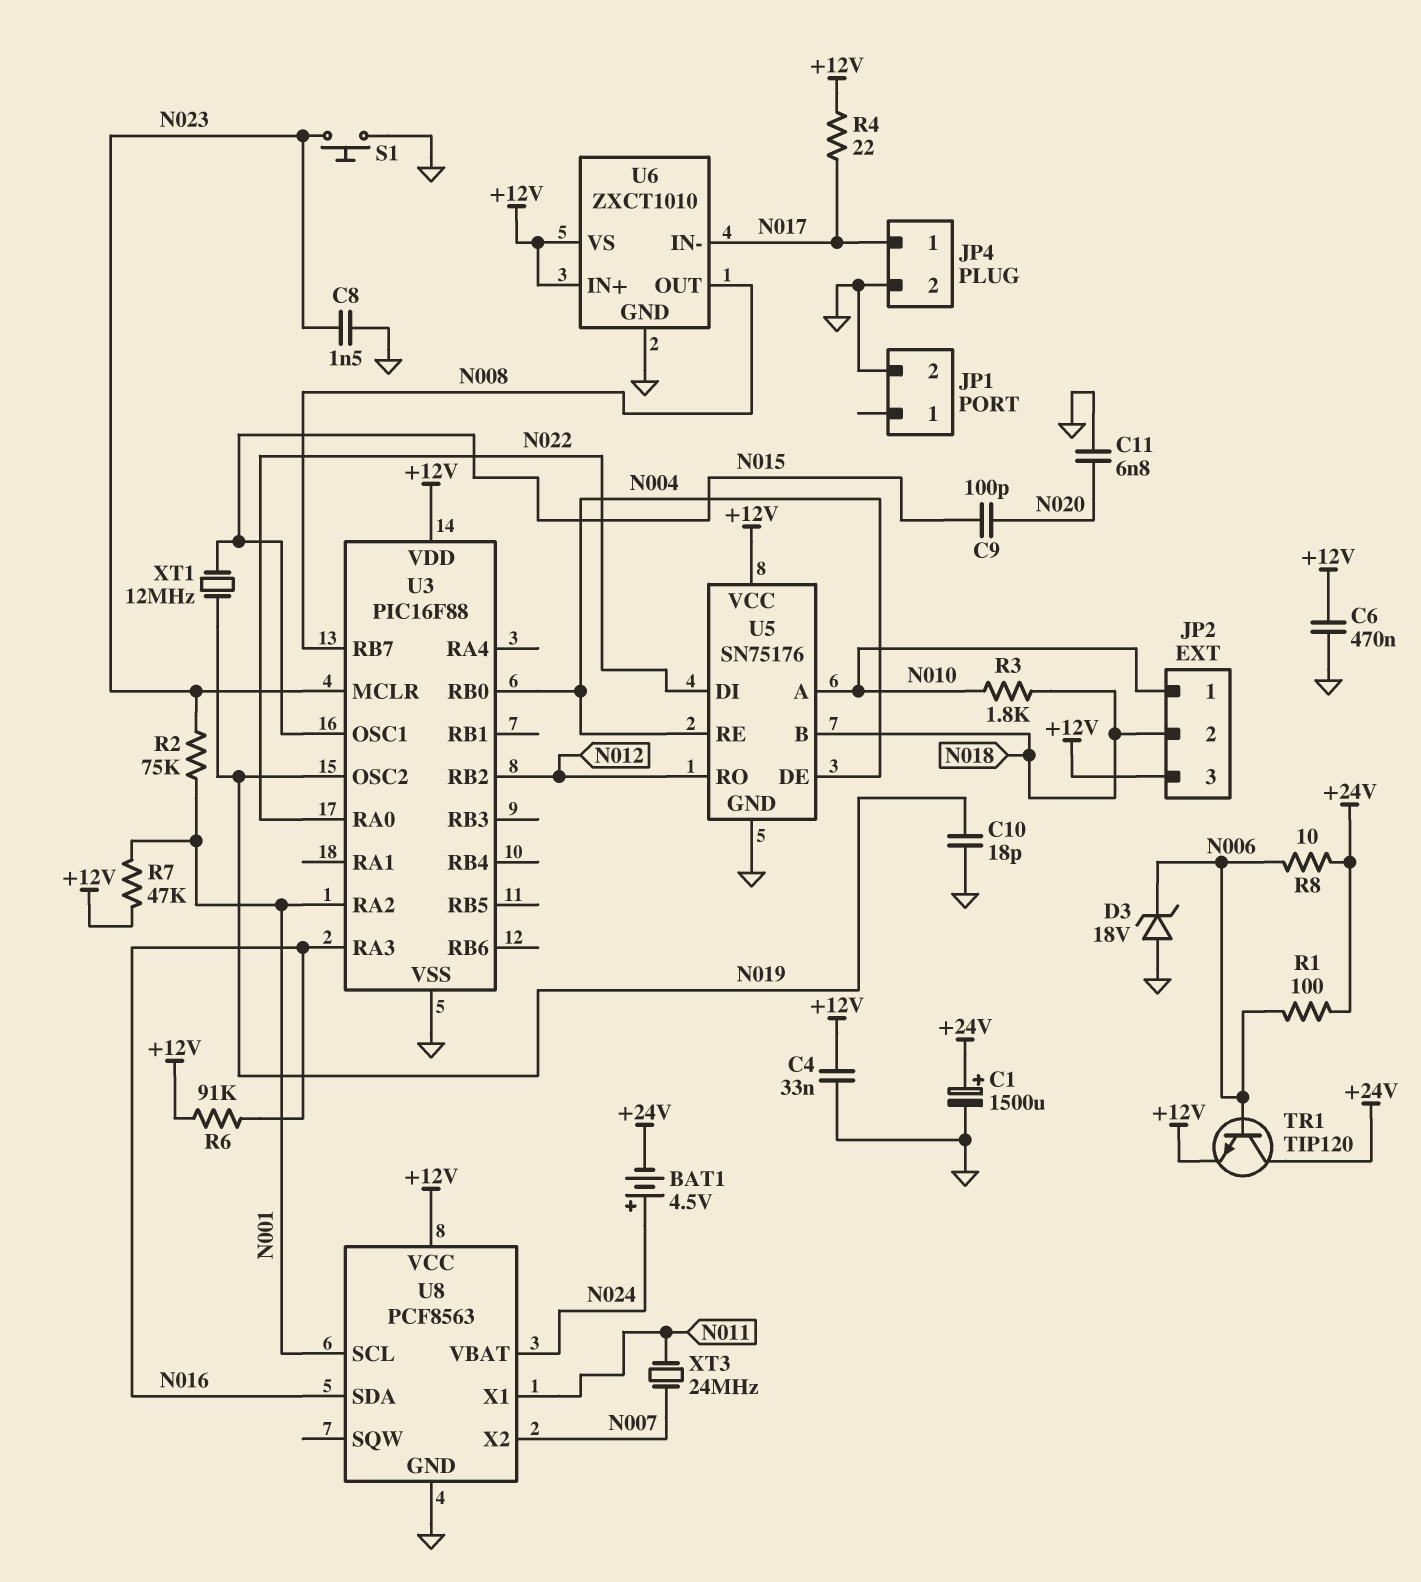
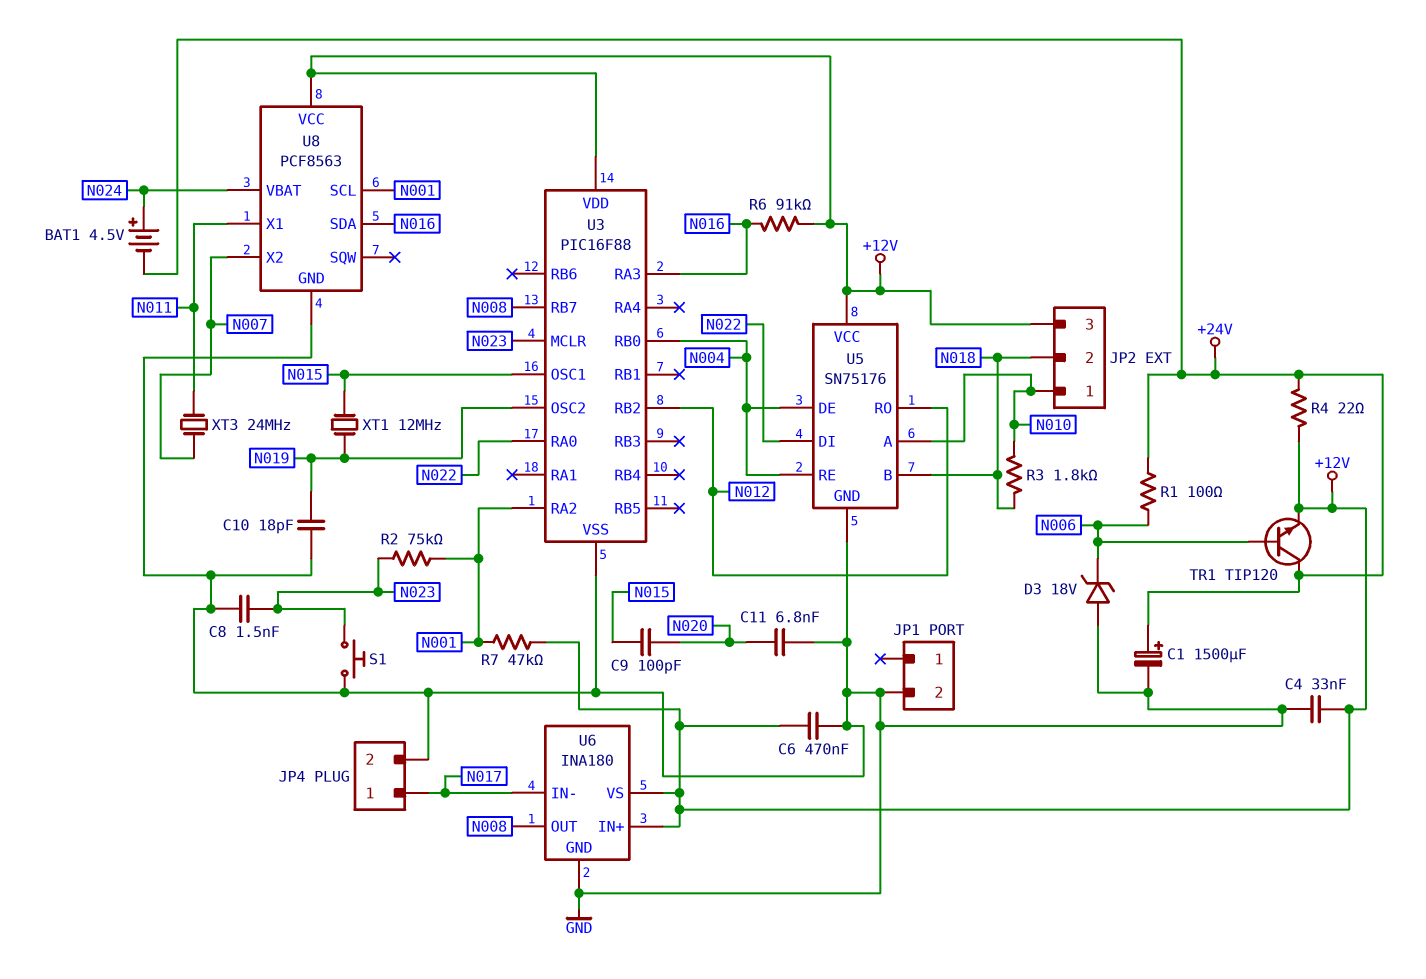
R4: 22 (+12V, N017) -> 22 (+12V, +24V)
R8: 10 (+24V, N006) -> none
U6: ZXCT1010 -> INA180

